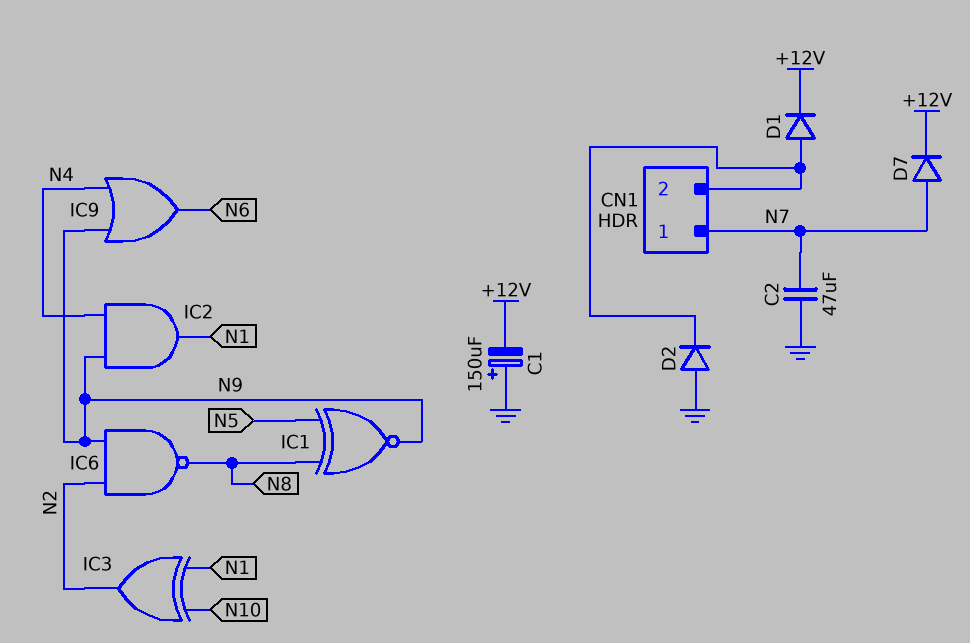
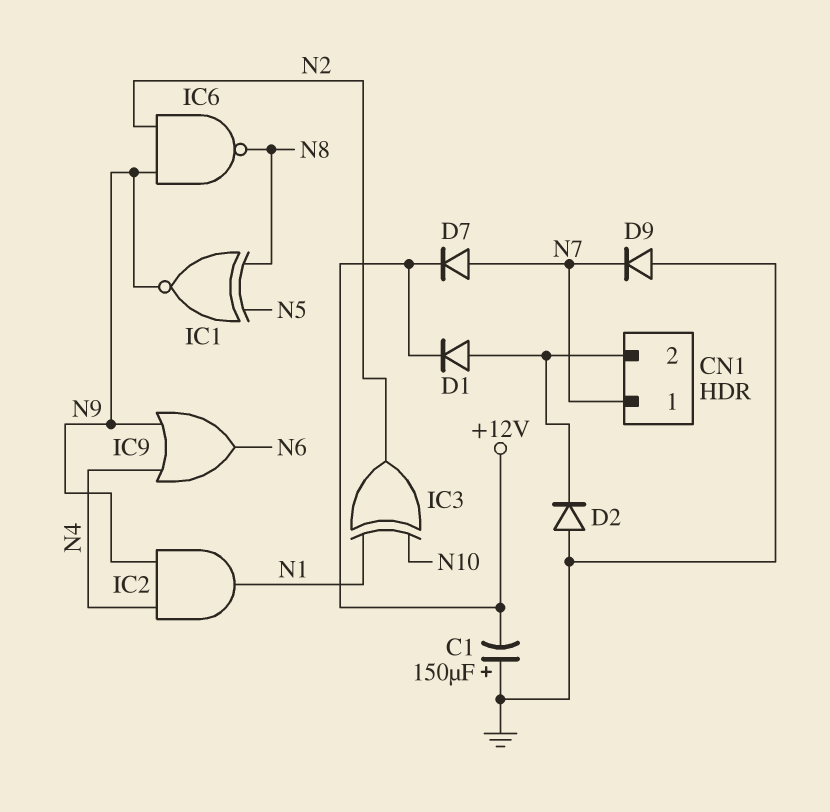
C2: 47uF (GND, N7) -> none
D9: none -> diode (A GND, K N7)

